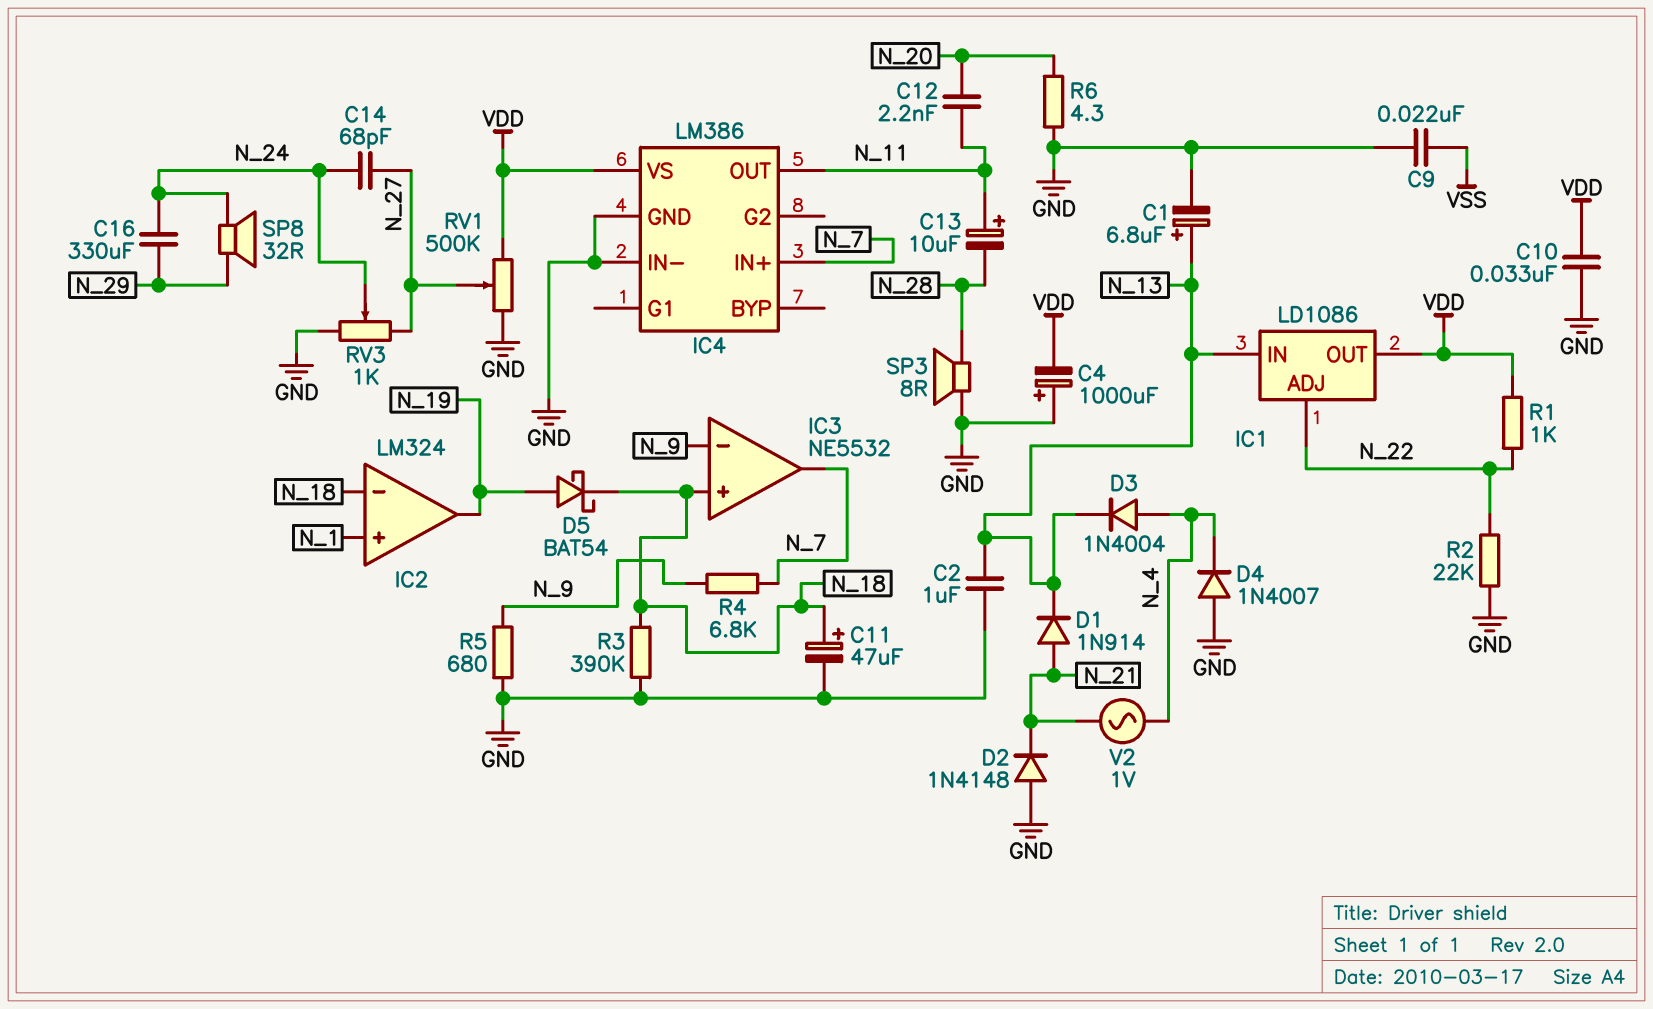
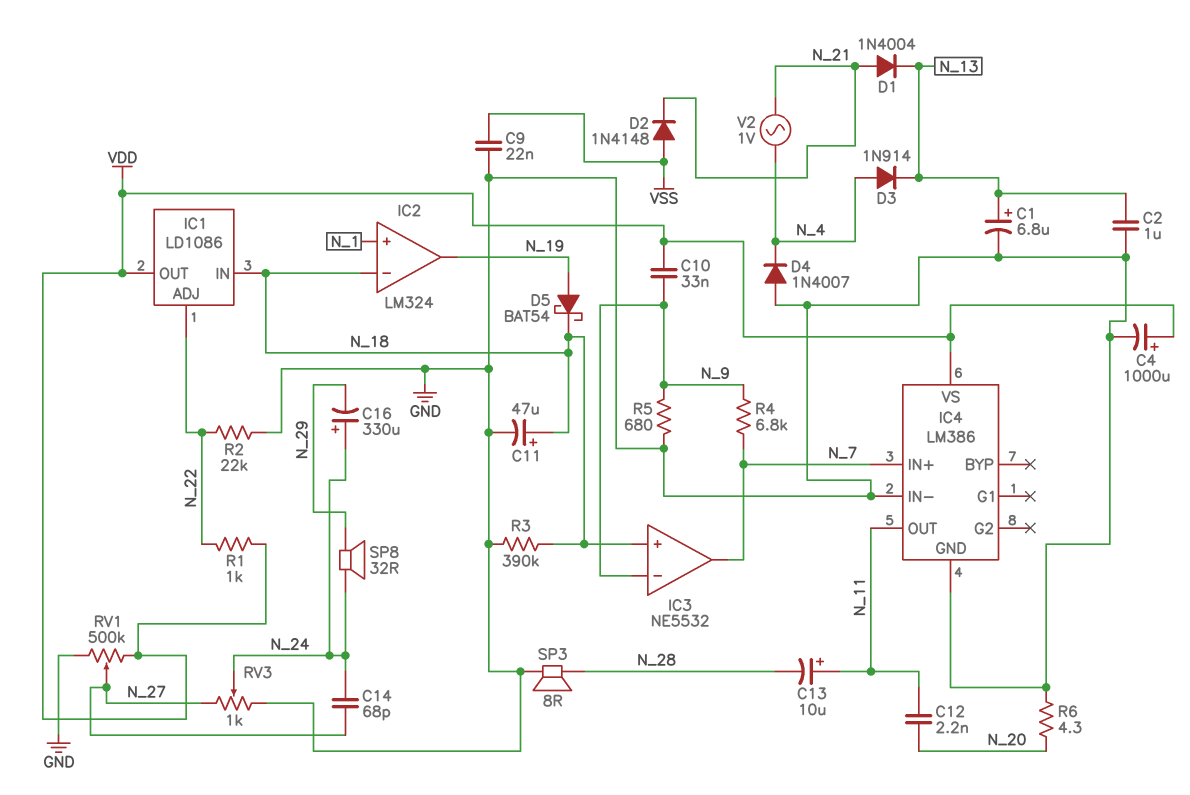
C4: 1000uF (plus GND, minus VDD) -> 1000uF (plus VDD, minus GND)
C10: 33nF (GND, VDD) -> 33nF (N_9, VDD)
C16: 330uF (N_24, N_29) -> 330uF (plus N_24, minus N_29)
D1: diode 1N914 (A N_21, K N_13) -> diode 1N4004 (A N_21, K N_13)
D2: diode 1N4148 (A GND, K N_21) -> diode 1N4148 (A VSS, K N_21)
D3: diode 1N4004 (A N_4, K N_13) -> diode 1N914 (A N_4, K N_13)
IC1 pin IN: N_13 -> N_18

